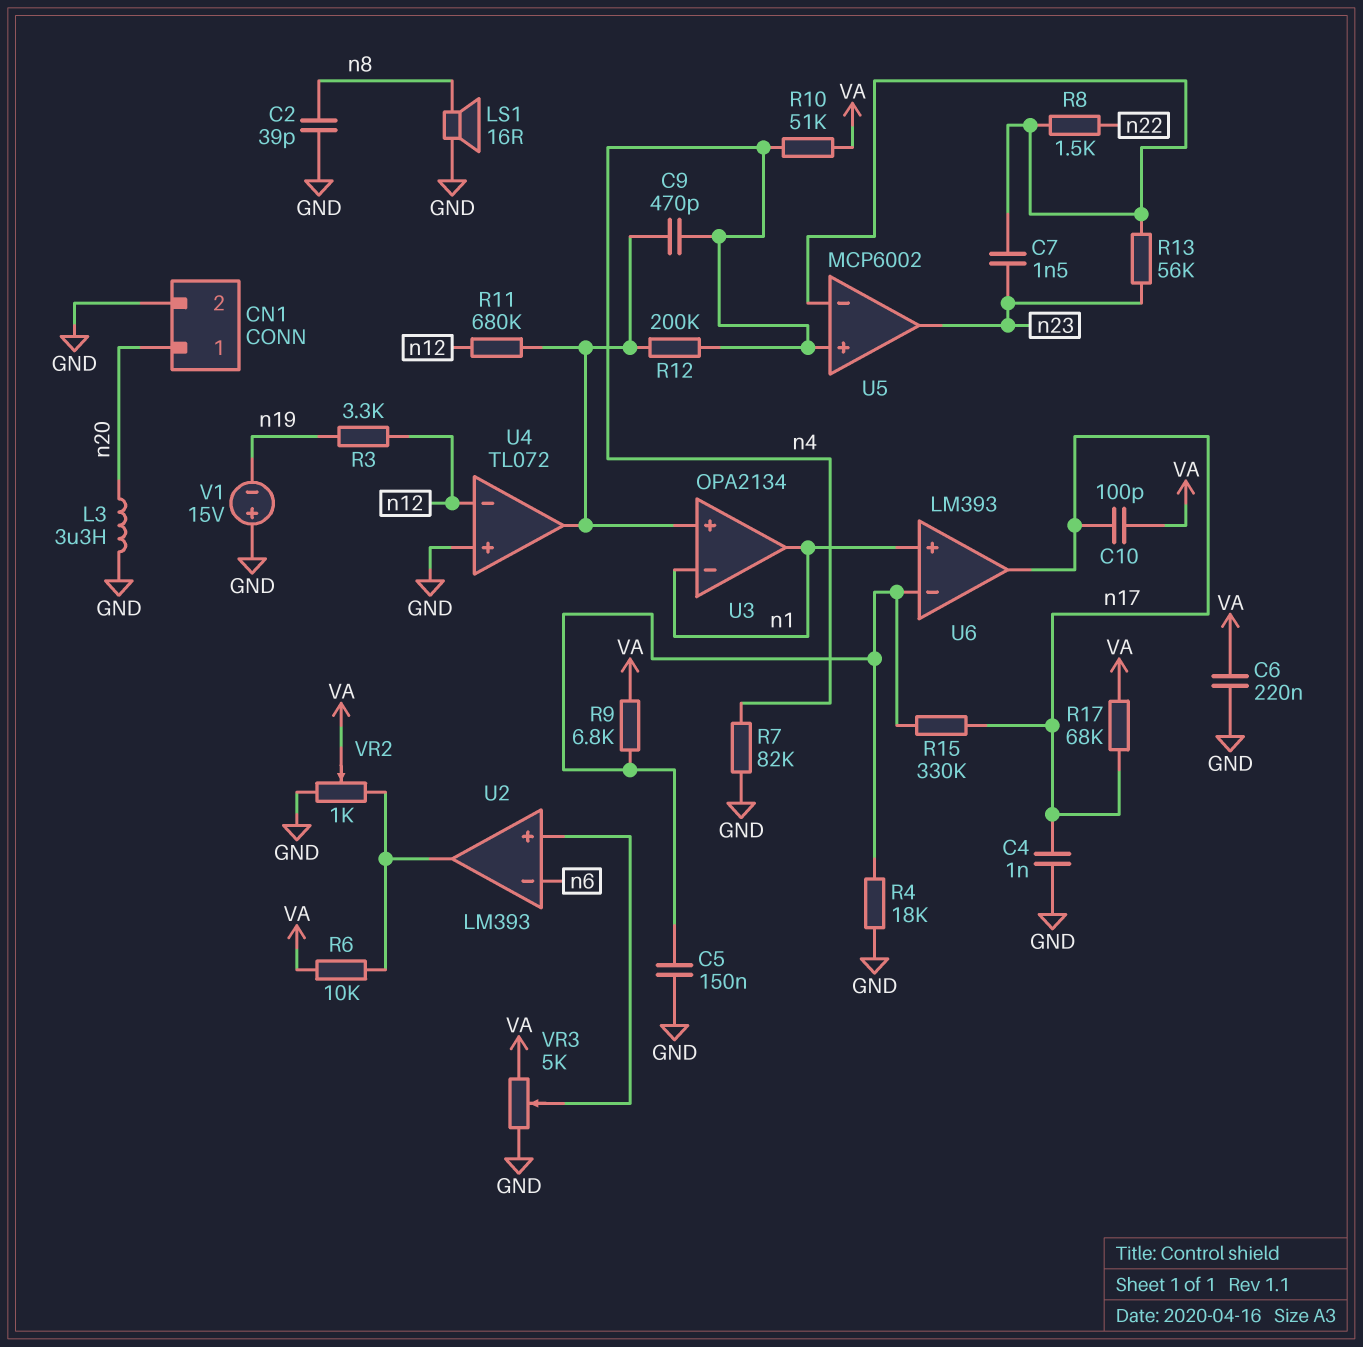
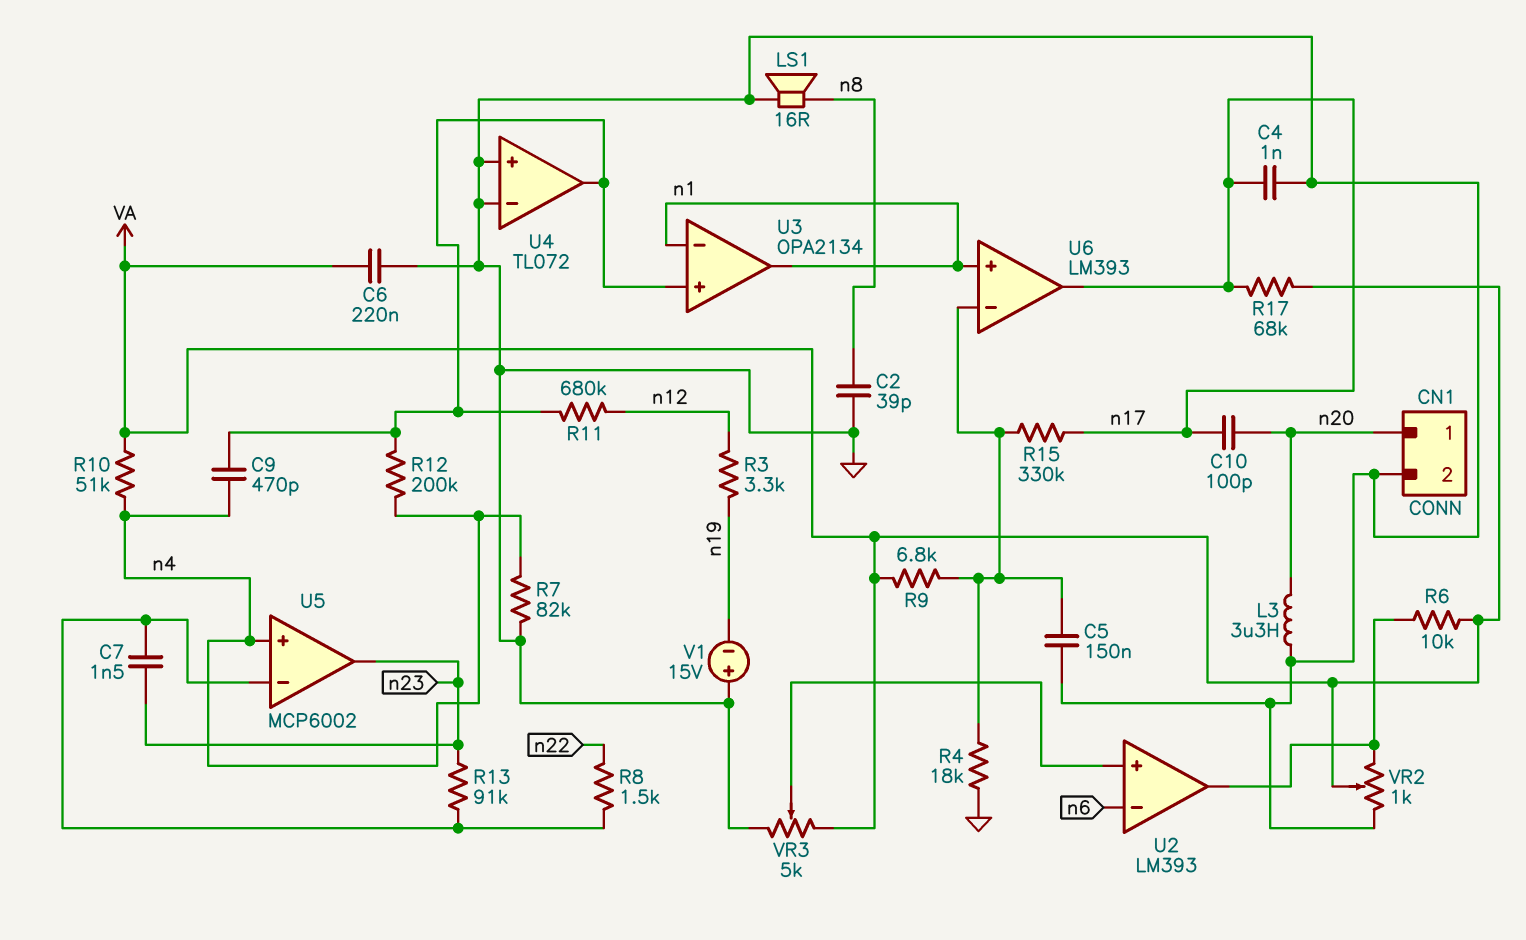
C10: 100pF (VA, n17) -> 100pF (n17, n20)
R13: 56k (U5/in-, n23) -> 91k (U5/in-, n23)
U4 pin in-: n12 -> GND

